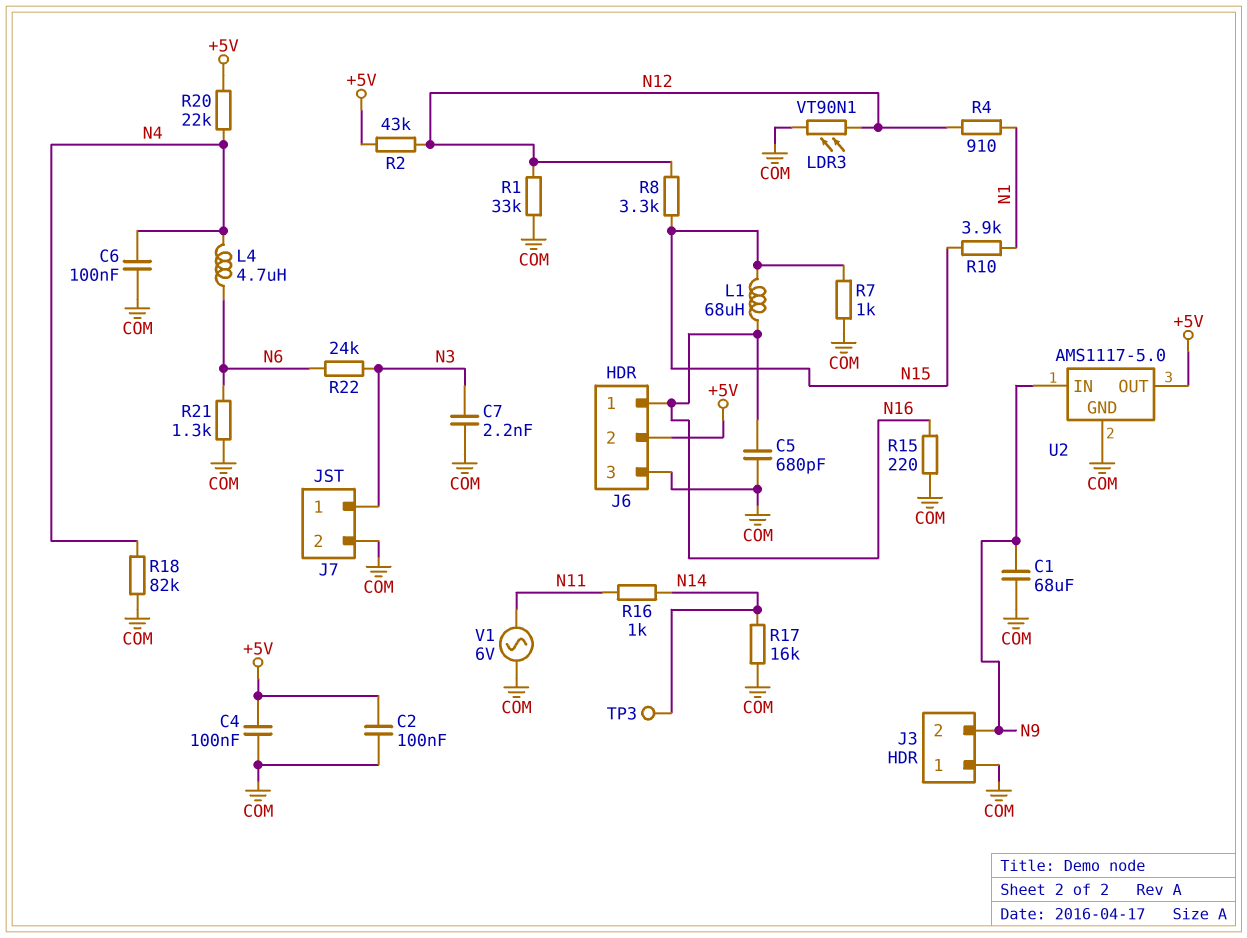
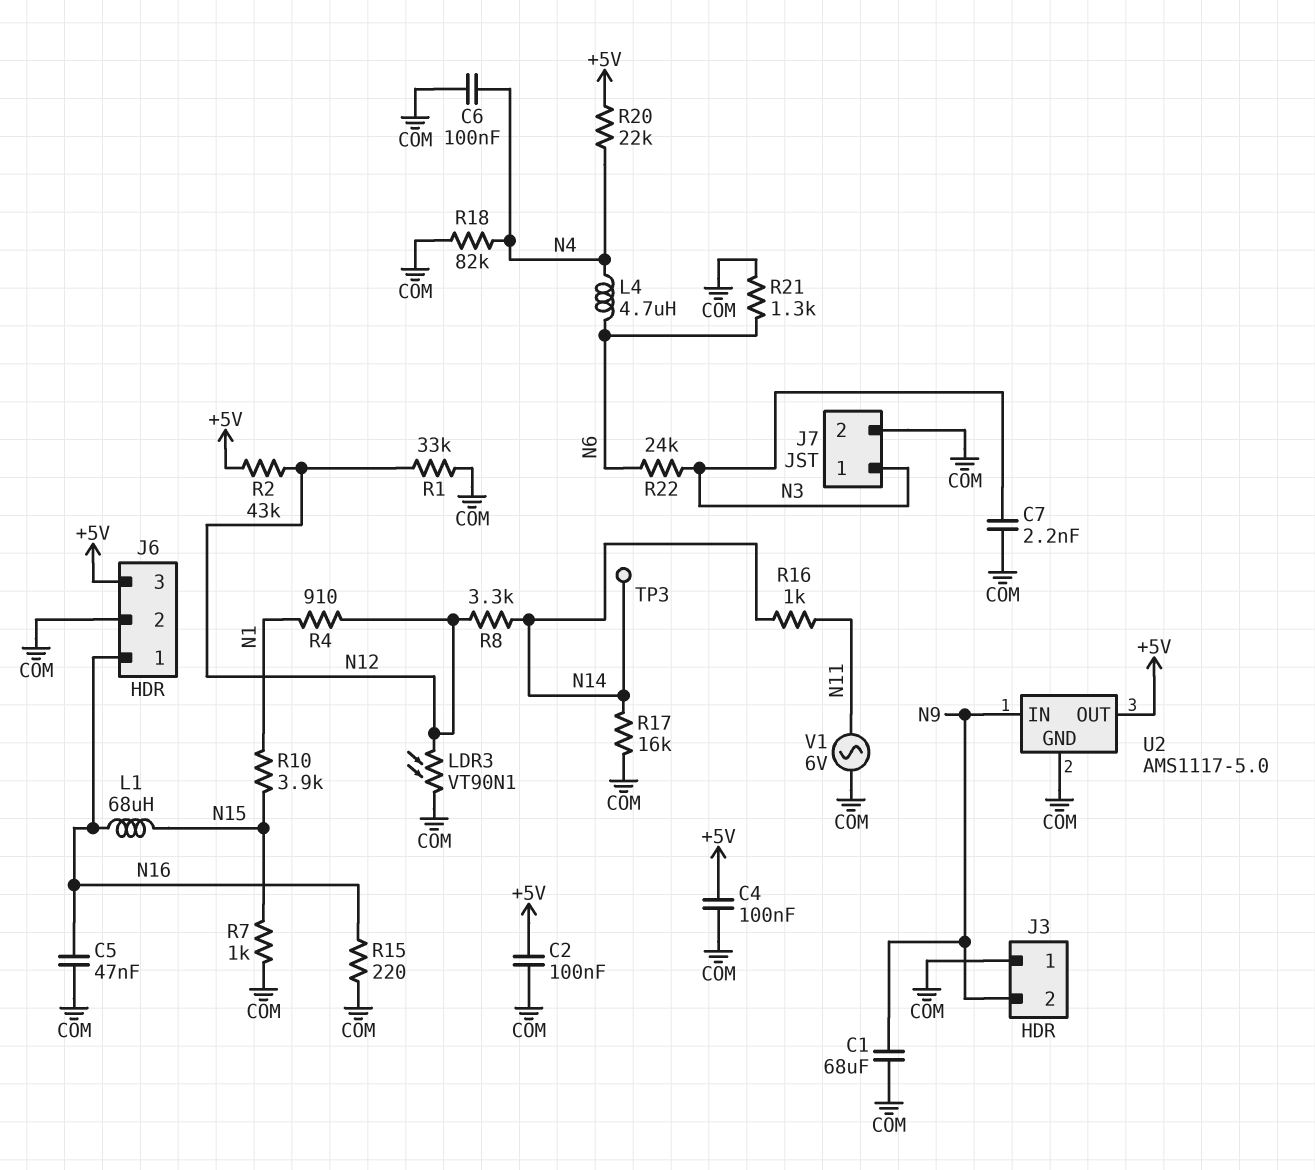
C5: 680pF (COM, N16) -> 47nF (COM, N16)
J6 pin 2: +5V -> COM
J6 pin 3: COM -> +5V
R8: 3.3k (N12, N15) -> 3.3k (N12, N14)

